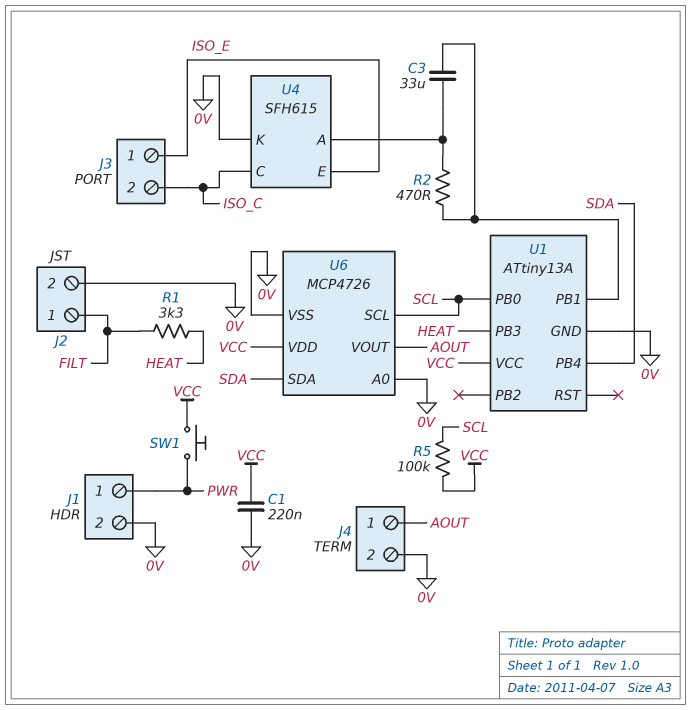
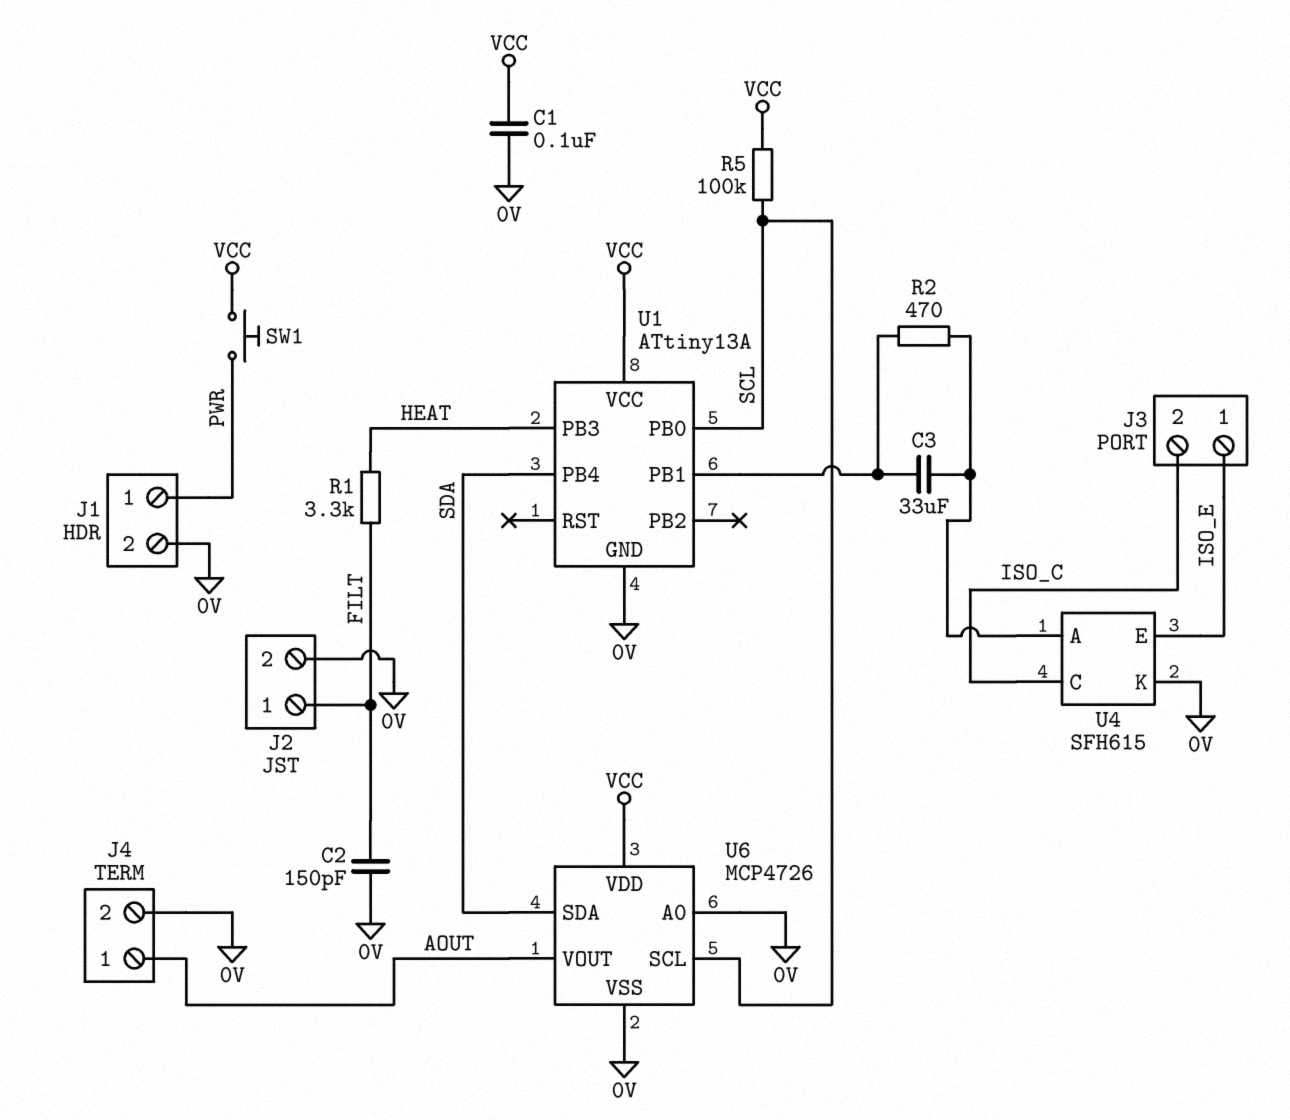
C1: 220nF (0V, VCC) -> 100nF (0V, VCC)
C2: none -> 150pF (0V, FILT)

